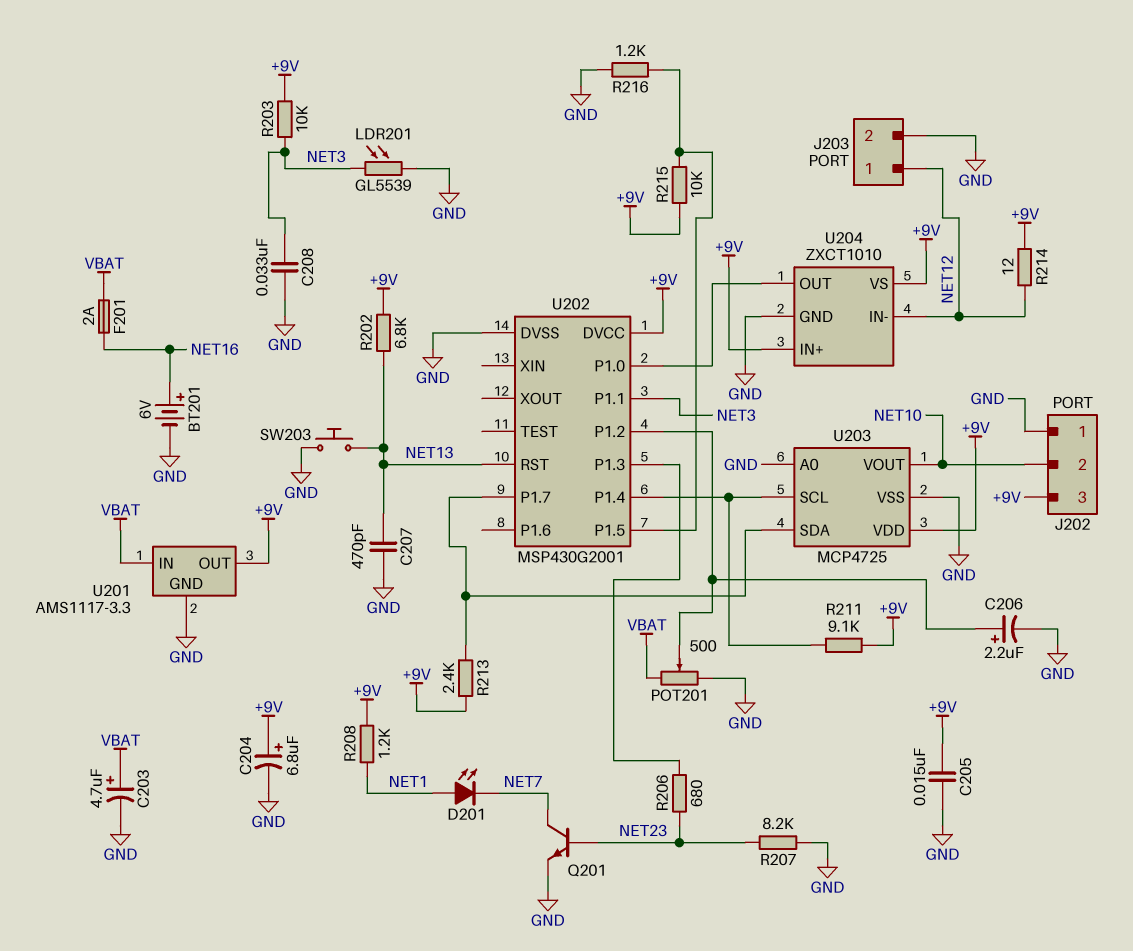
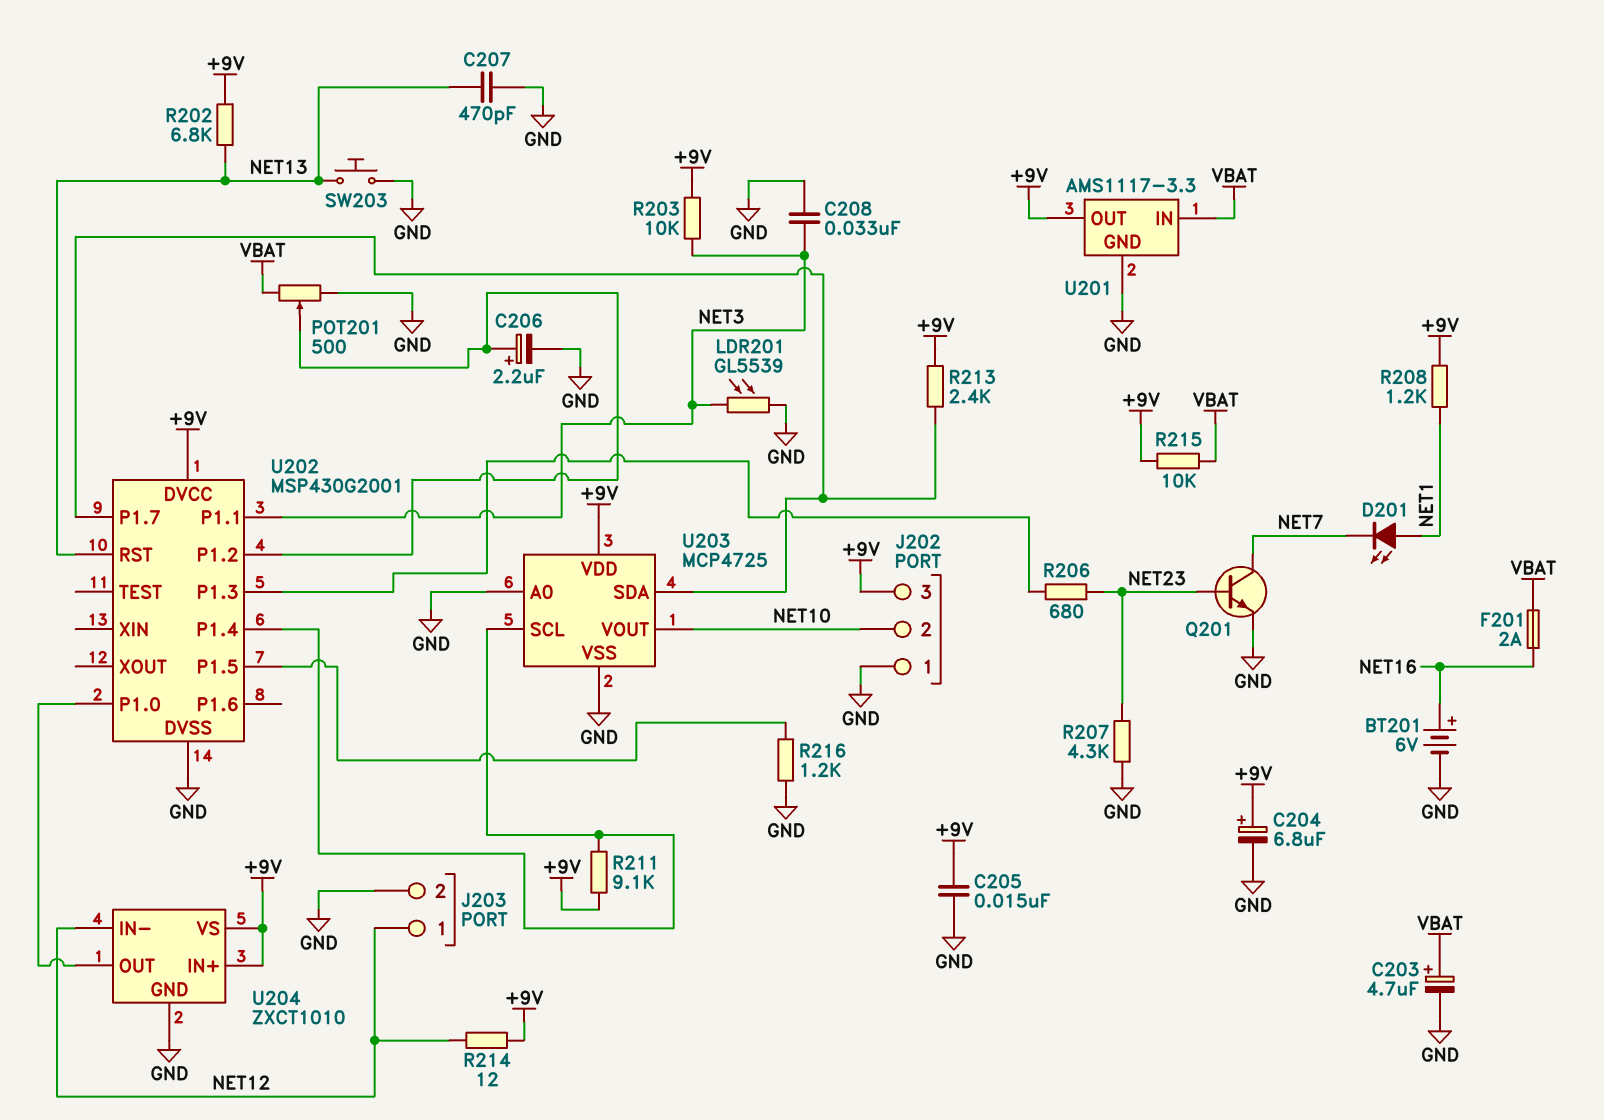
R207: 8.2k (GND, NET23) -> 4.3k (GND, NET23)
R215: 10k (+9V, U202/P1.5) -> 10k (+9V, VBAT)

